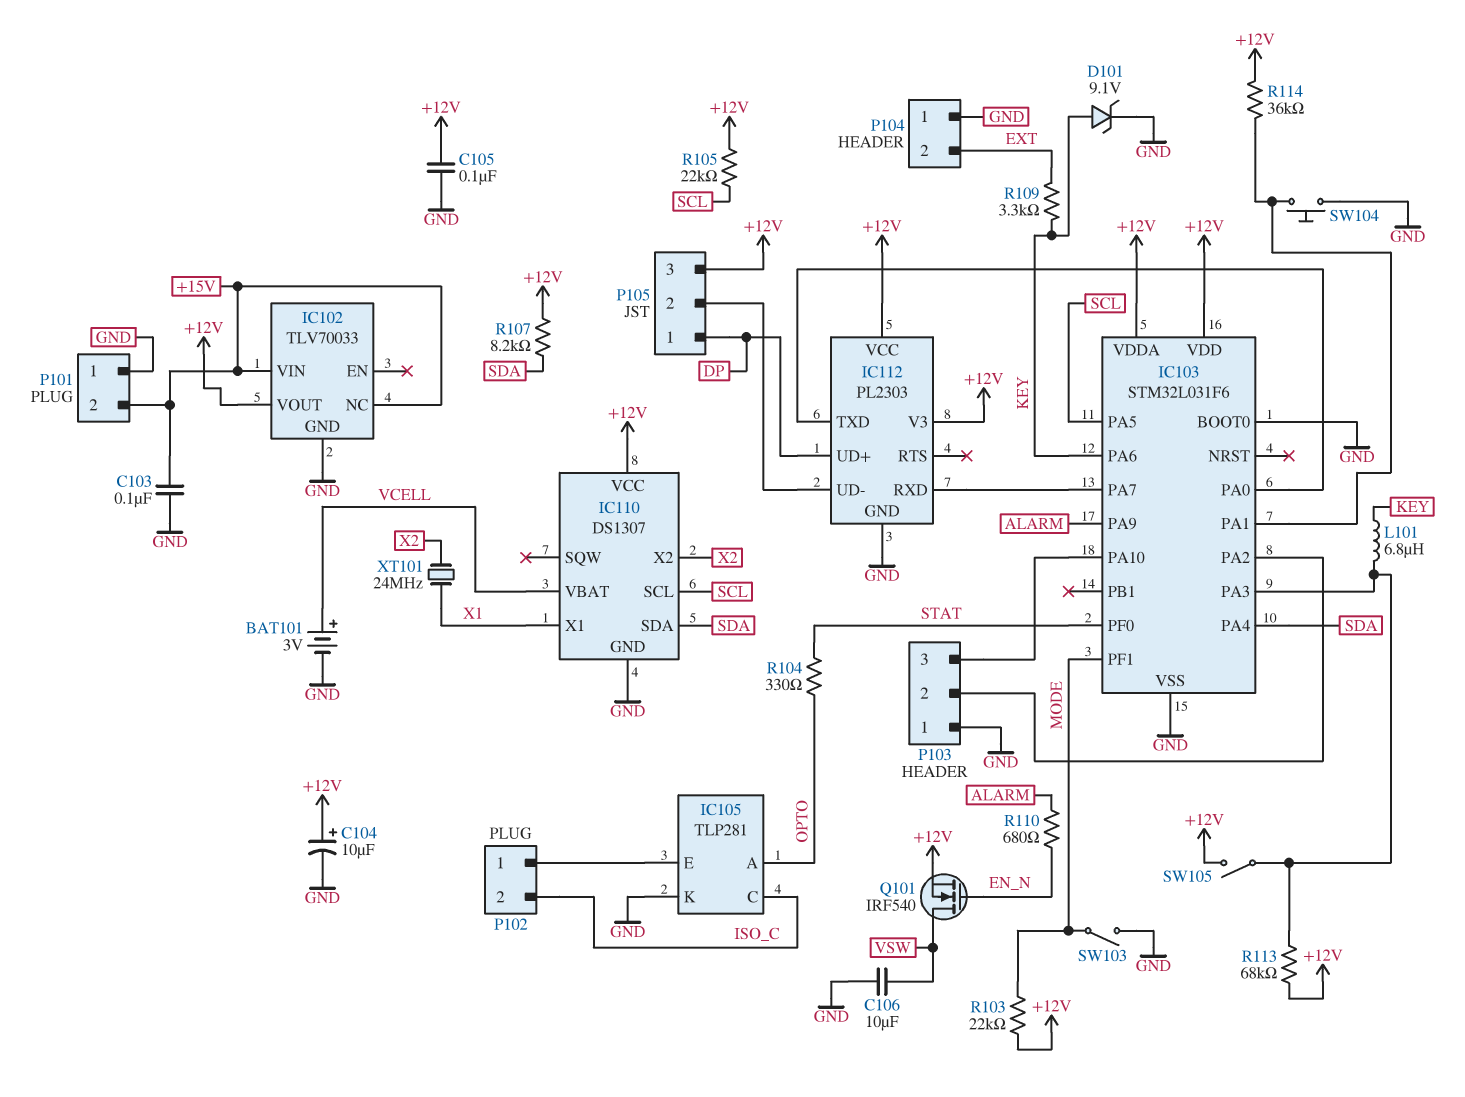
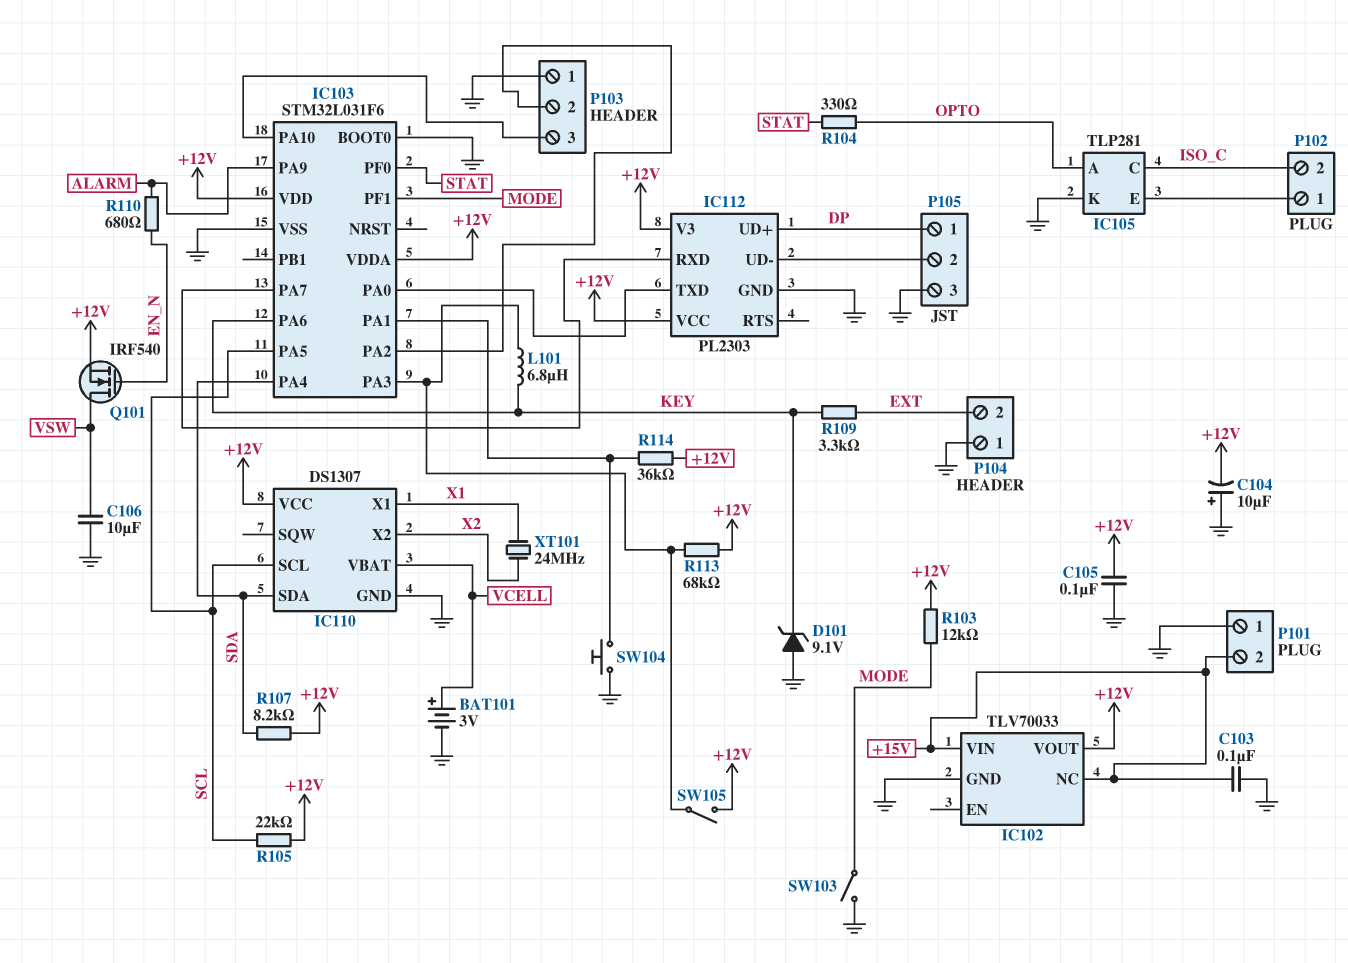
C104: 10uF (plus +12V, minus GND) -> 10uF (plus GND, minus +12V)
D101: zener 9.1V (A KEY, K GND) -> zener 9.1V (A GND, K KEY)
P105 pin 3: +12V -> GND
R103: 22k (+12V, MODE) -> 12k (+12V, MODE)

